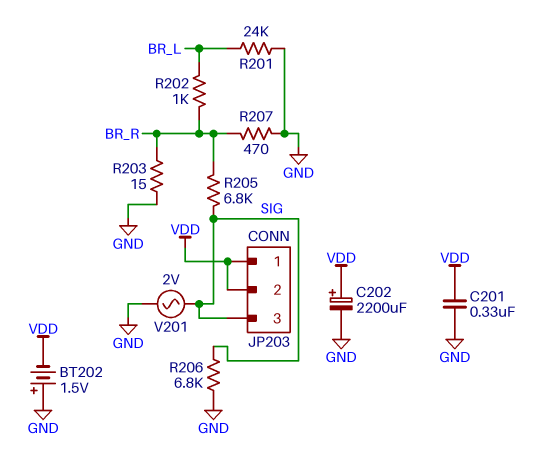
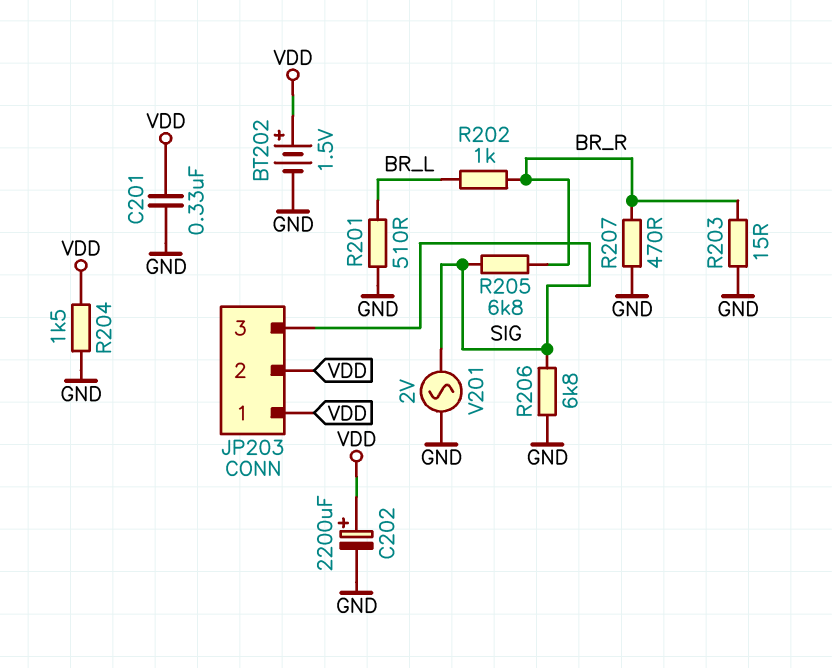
BT202: 1.5V (plus GND, minus VDD) -> 1.5V (plus VDD, minus GND)
R201: 24k (BR_L, GND) -> 510 (BR_L, GND)
R204: none -> 1.5k (GND, VDD)

